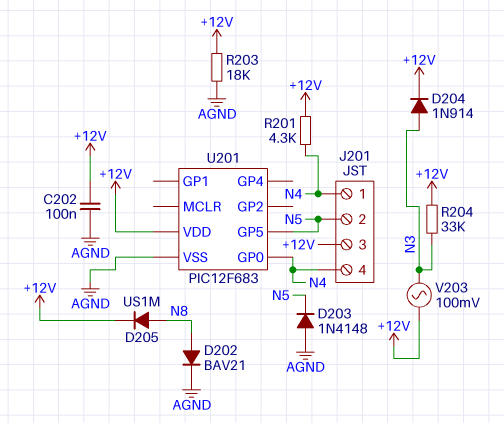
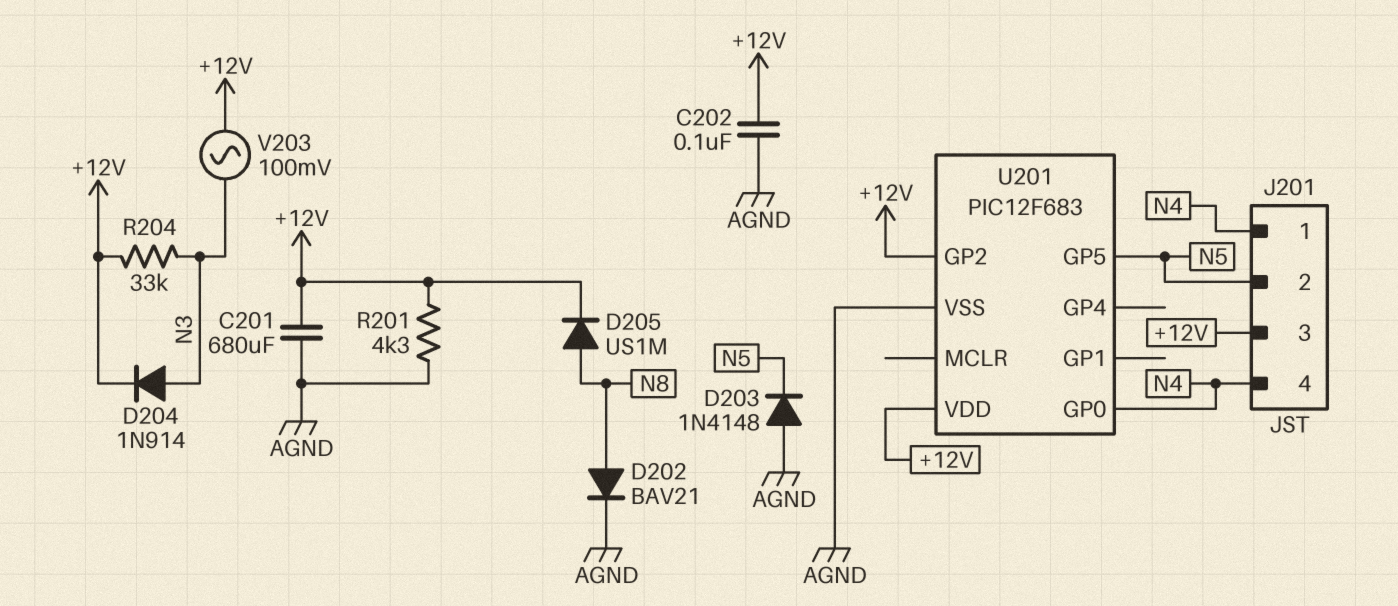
C201: none -> 680uF (+12V, AGND)
R201: 4.3k (+12V, N4) -> 4.3k (+12V, AGND)
R203: 18k (+12V, AGND) -> none
U201 pin GP2: none -> +12V

